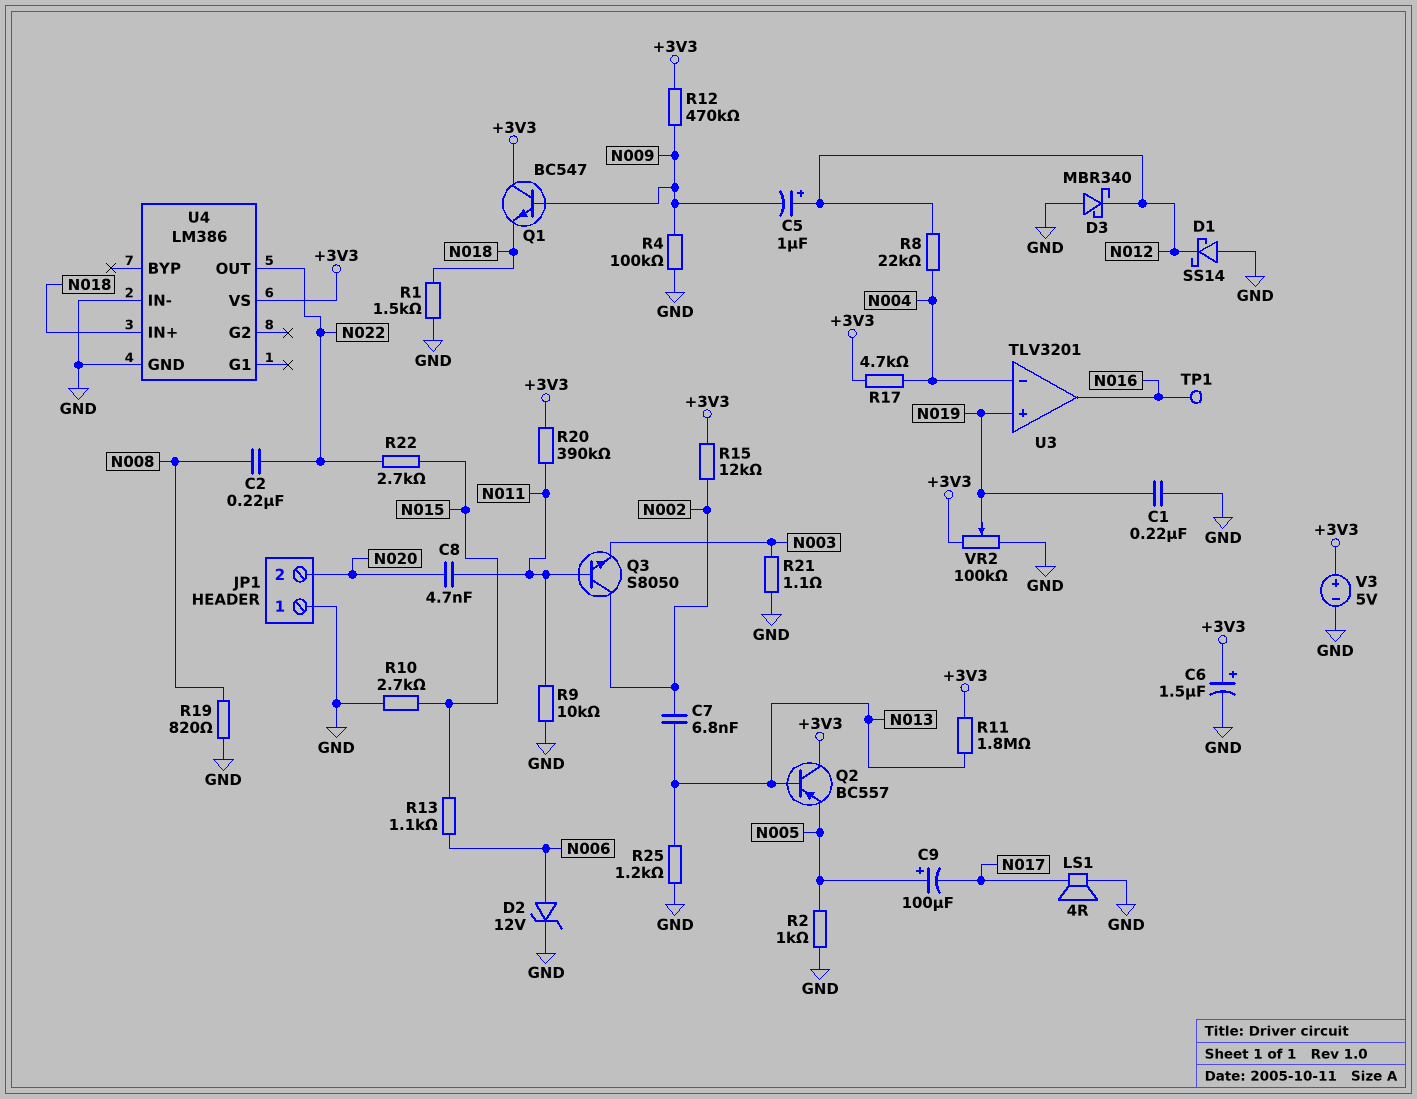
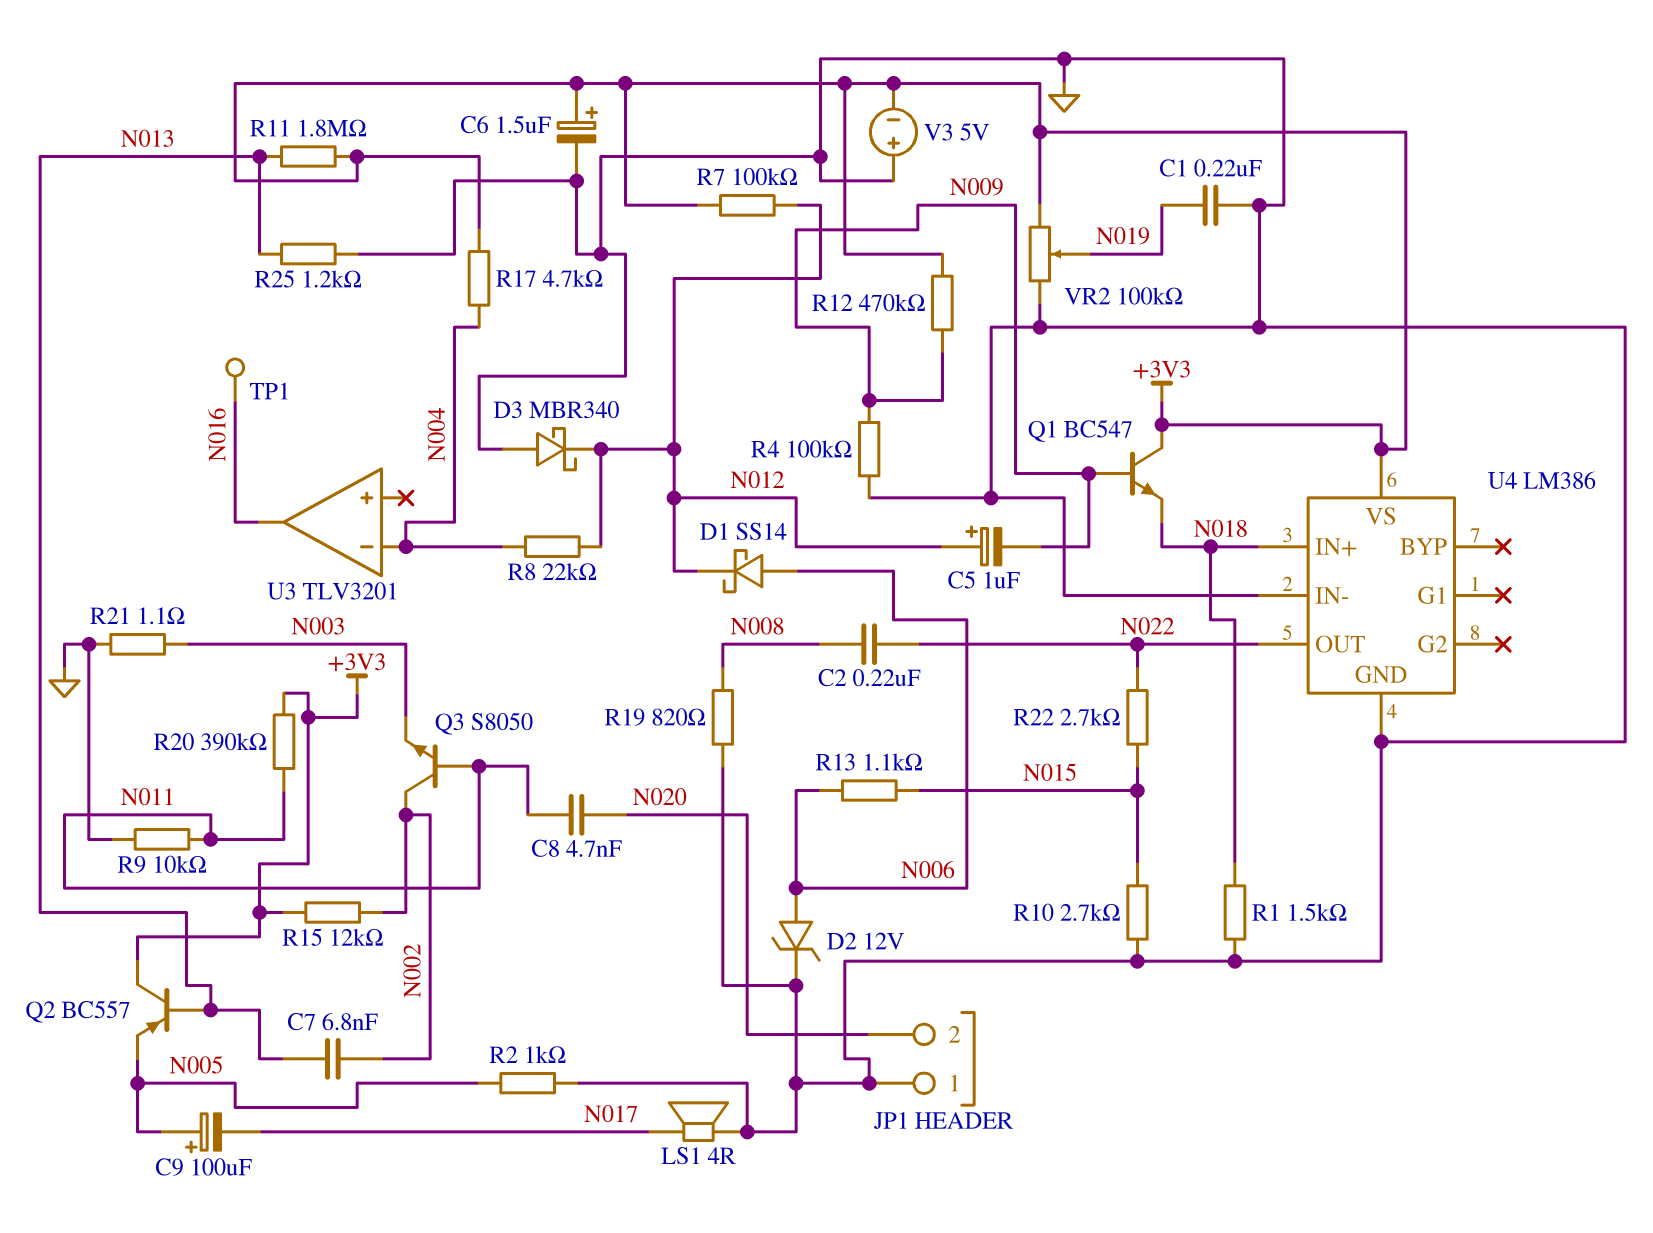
D1: schottky SS14 (A GND, K N012) -> schottky SS14 (A N006, K N012)
R7: none -> 100k (+3V3, N012)
U3 pin in+: N019 -> none
V3: 5V (plus +3V3, minus GND) -> 5V (plus GND, minus +3V3)

